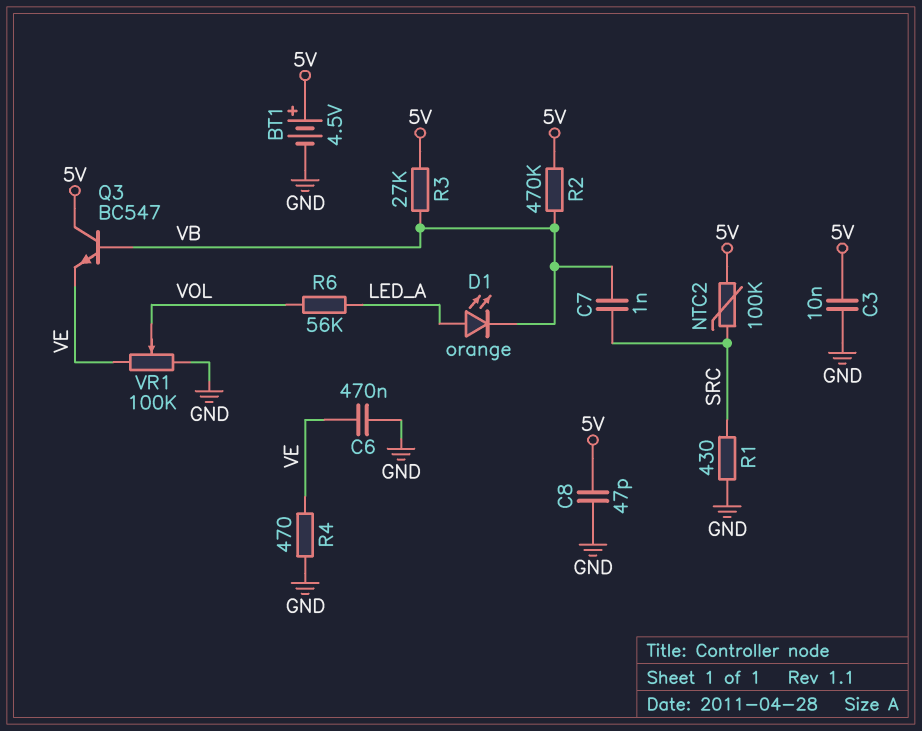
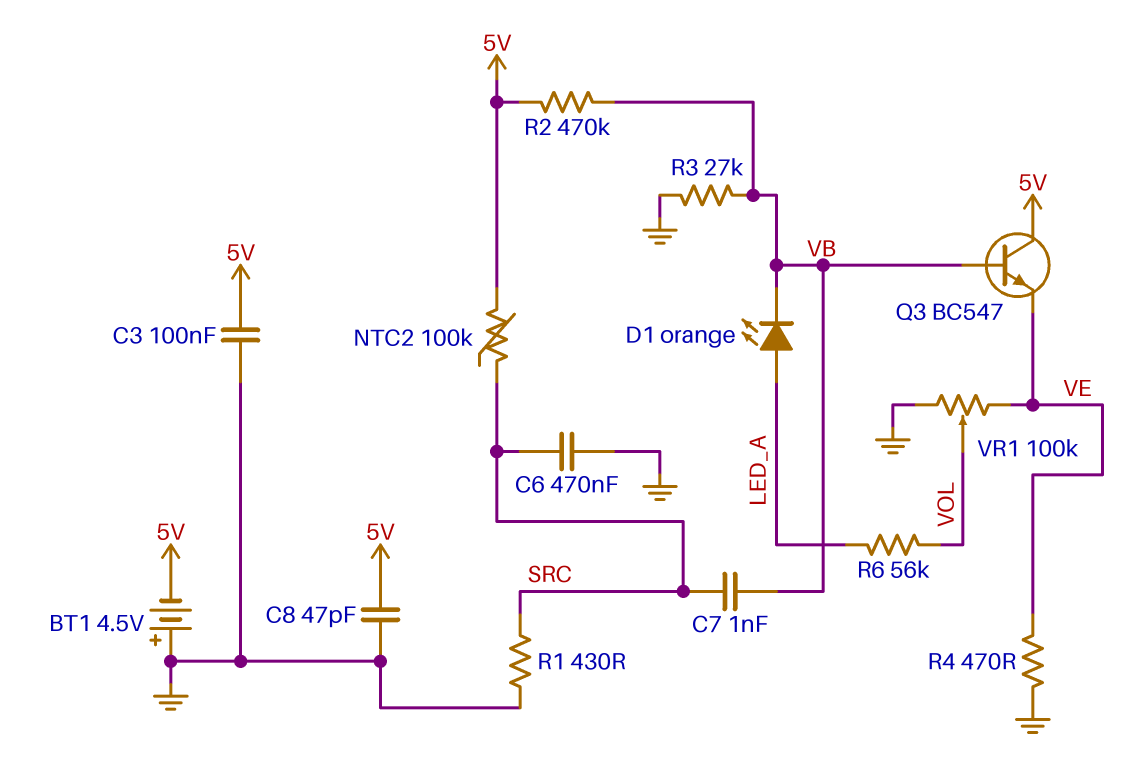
BT1: 4.5V (plus 5V, minus GND) -> 4.5V (plus GND, minus 5V)
C3: 10nF (5V, GND) -> 100nF (5V, GND)
C6: 470nF (GND, VE) -> 470nF (GND, SRC)
R3: 27k (5V, VB) -> 27k (GND, VB)

